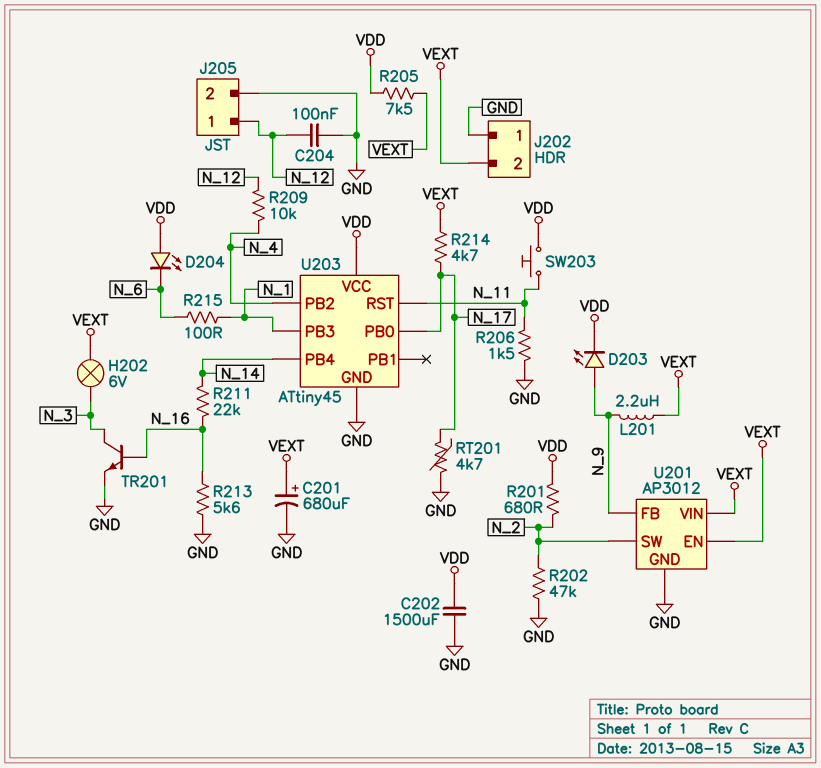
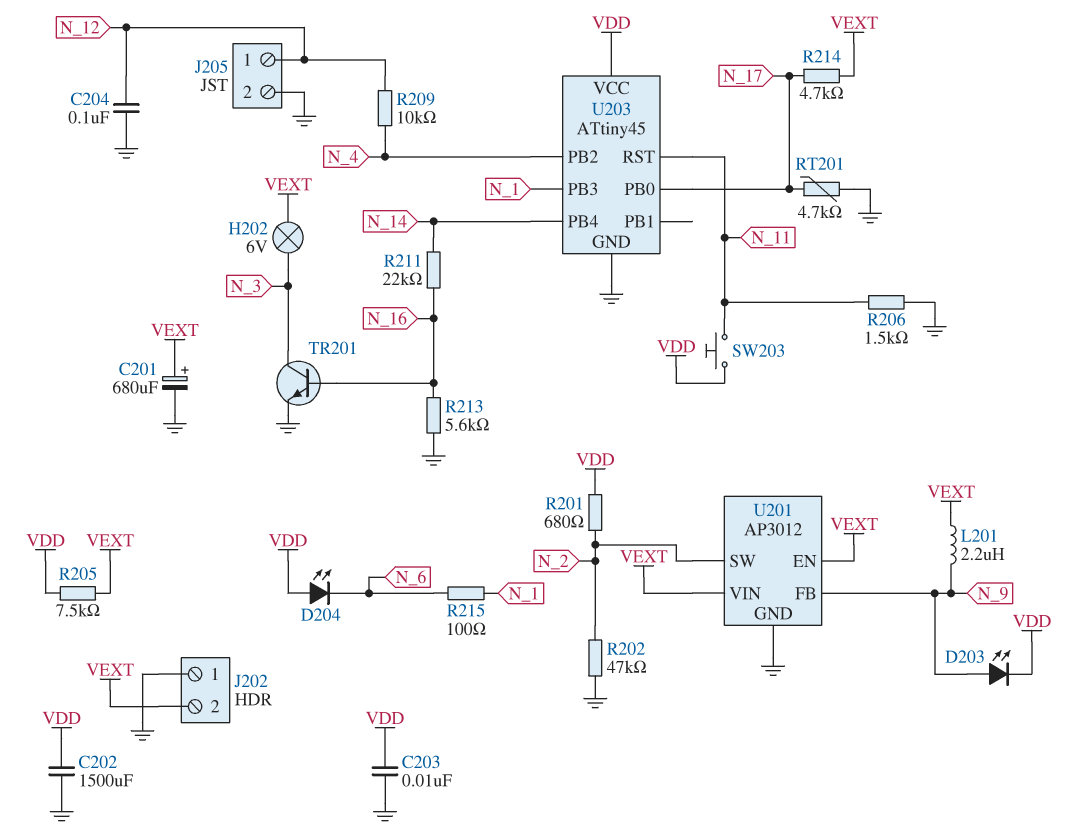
C203: none -> 10nF (GND, VDD)

